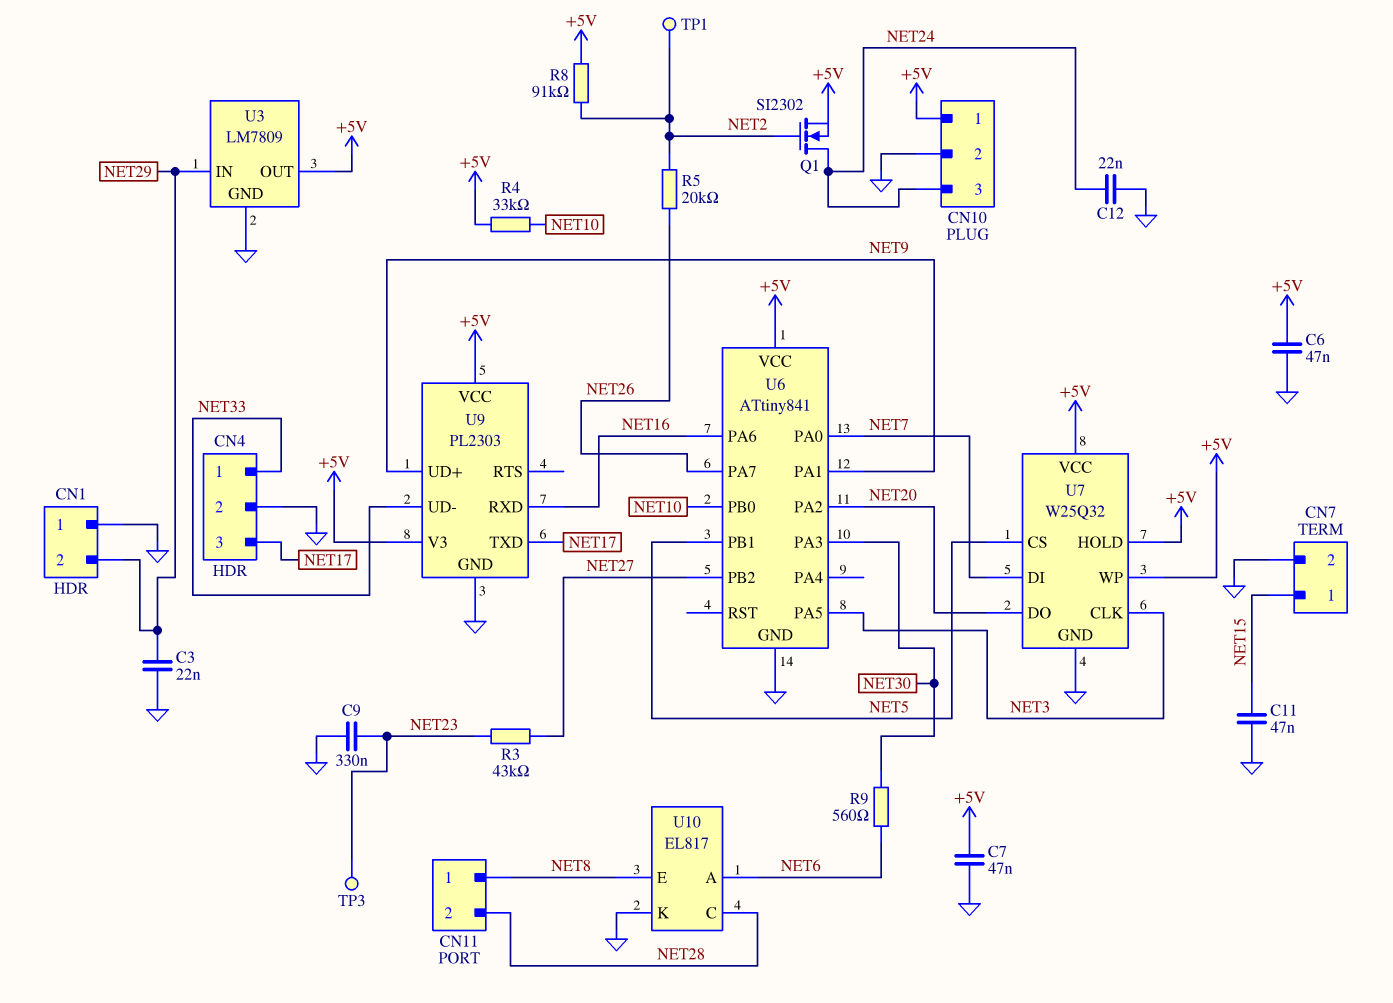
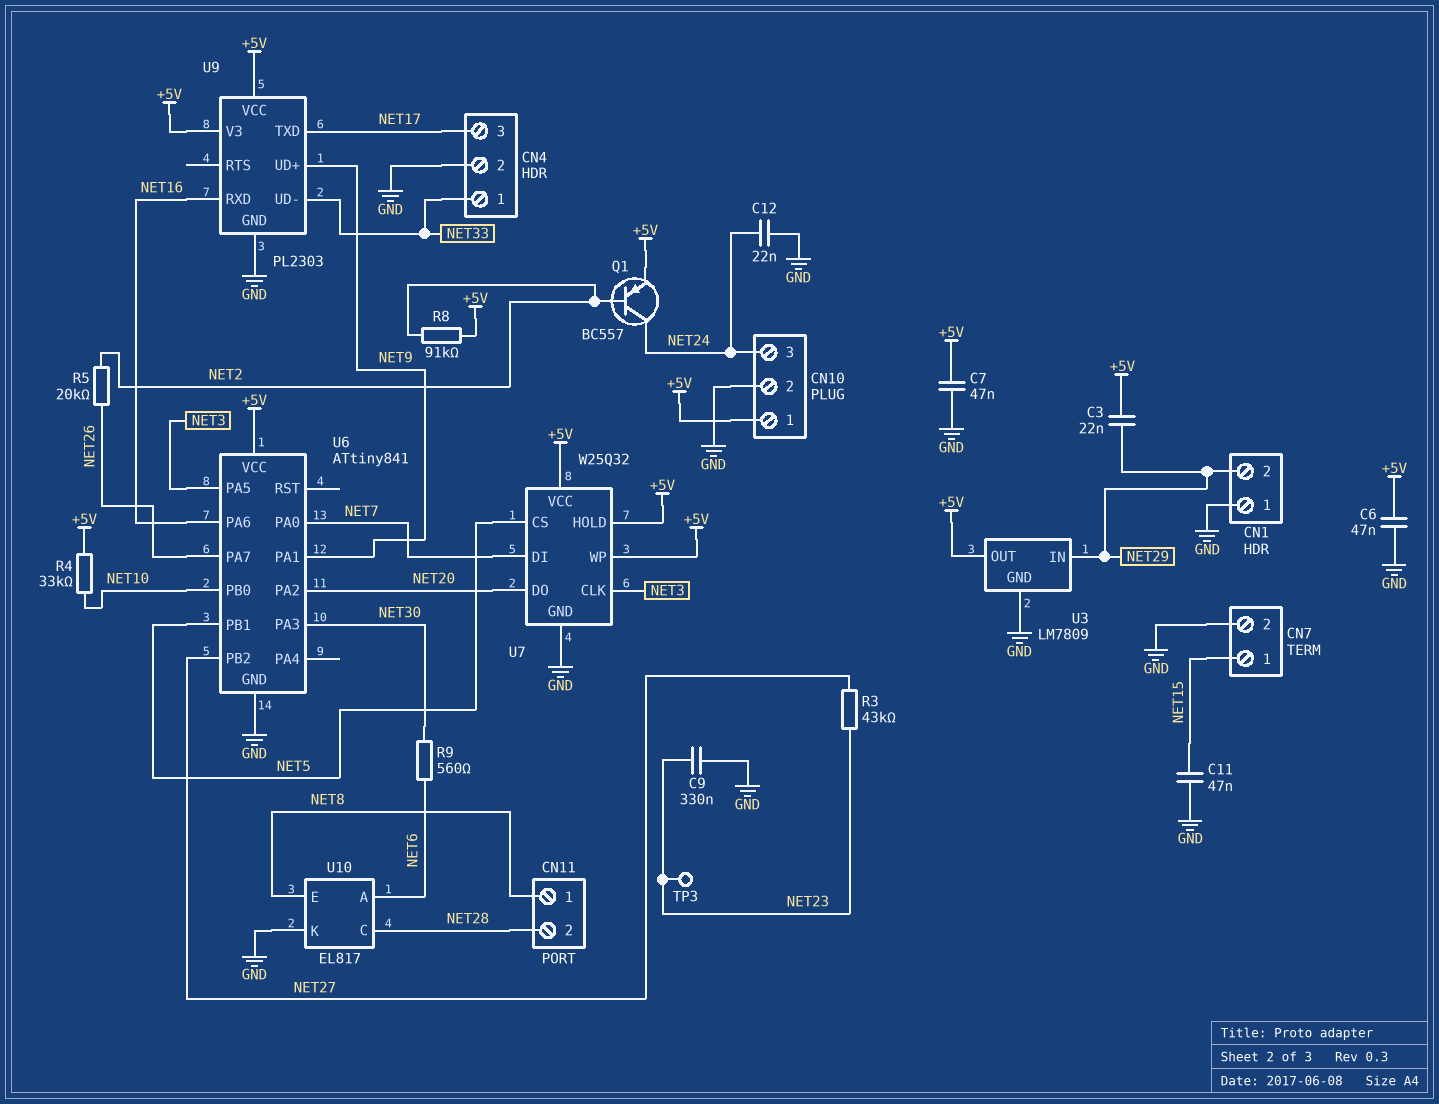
C3: 22nF (GND, NET29) -> 22nF (+5V, NET29)
Q1: NMOS SI2302 (G NET2, D NET24, S +5V) -> PNP BC557 (B NET2, C NET24, E +5V)
TP1: test point (NET2) -> none

